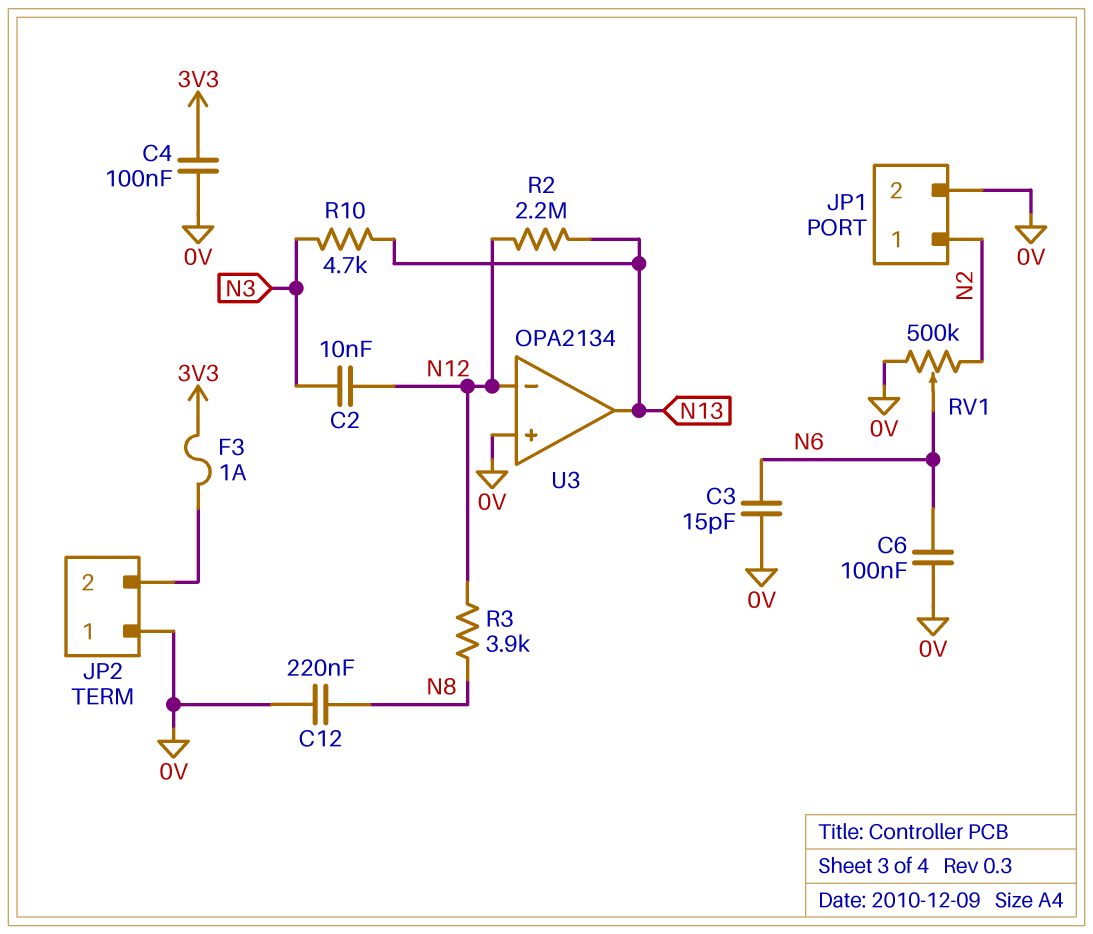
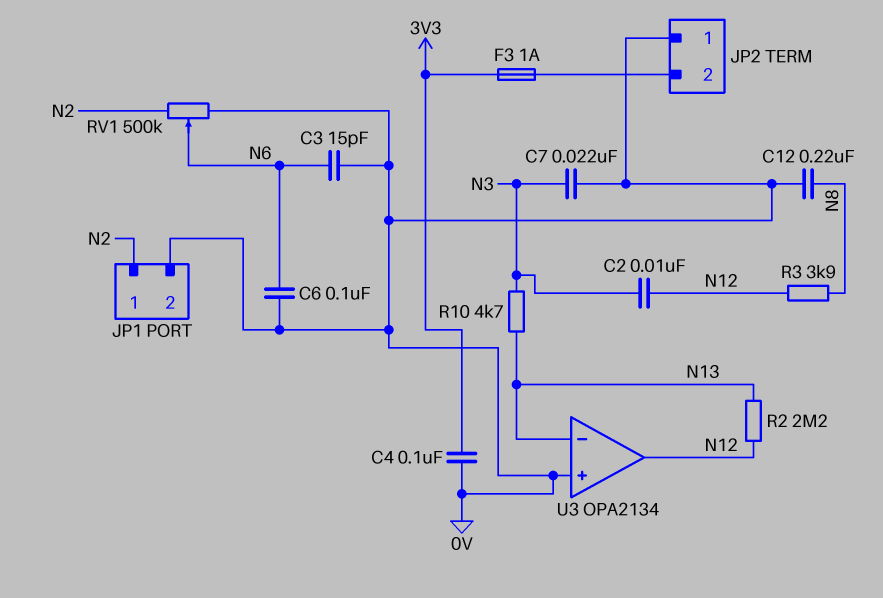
C7: none -> 22nF (0V, N3)
U3 pin in-: N12 -> N13
U3 pin out: N13 -> N12

